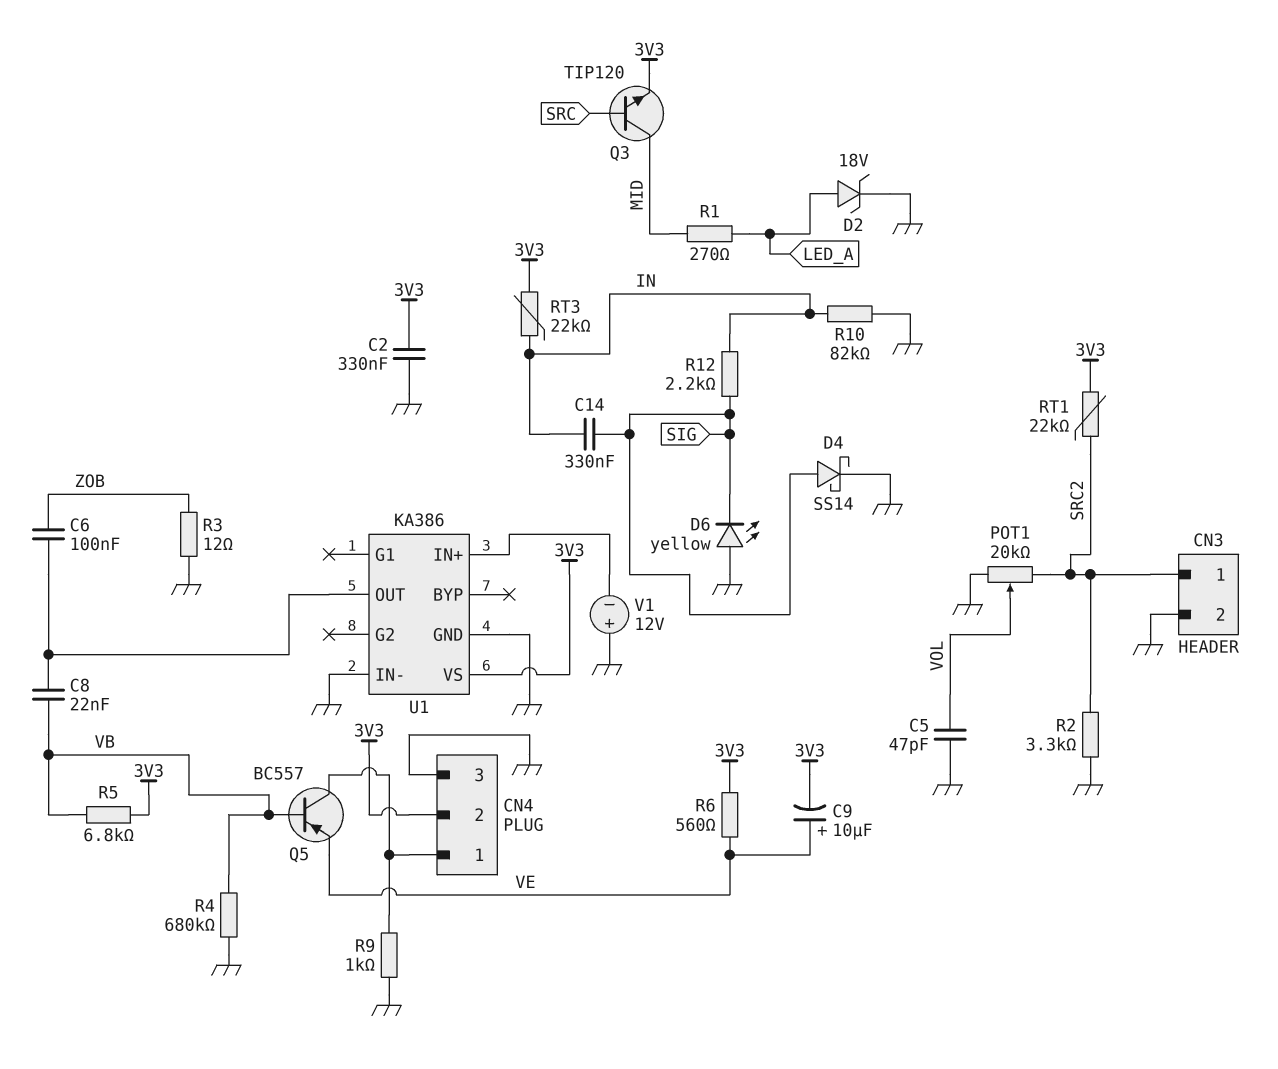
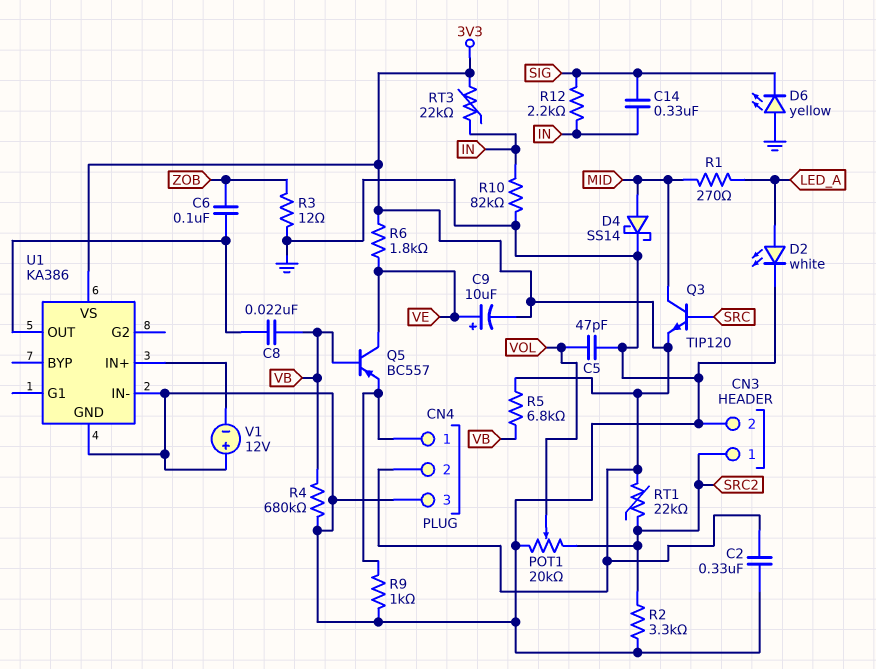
D2: zener 18V (A LED_A, K GND) -> LED white (A LED_A, K GND)
D4: schottky SS14 (A SIG, K GND) -> schottky SS14 (A MID, K GND)
Q5: PNP BC557 (B VB, C CN4/1, E VE) -> PNP BC557 (B VB, C VE, E CN4/1)
R6: 560 (3V3, VE) -> 1.8k (3V3, VE)

